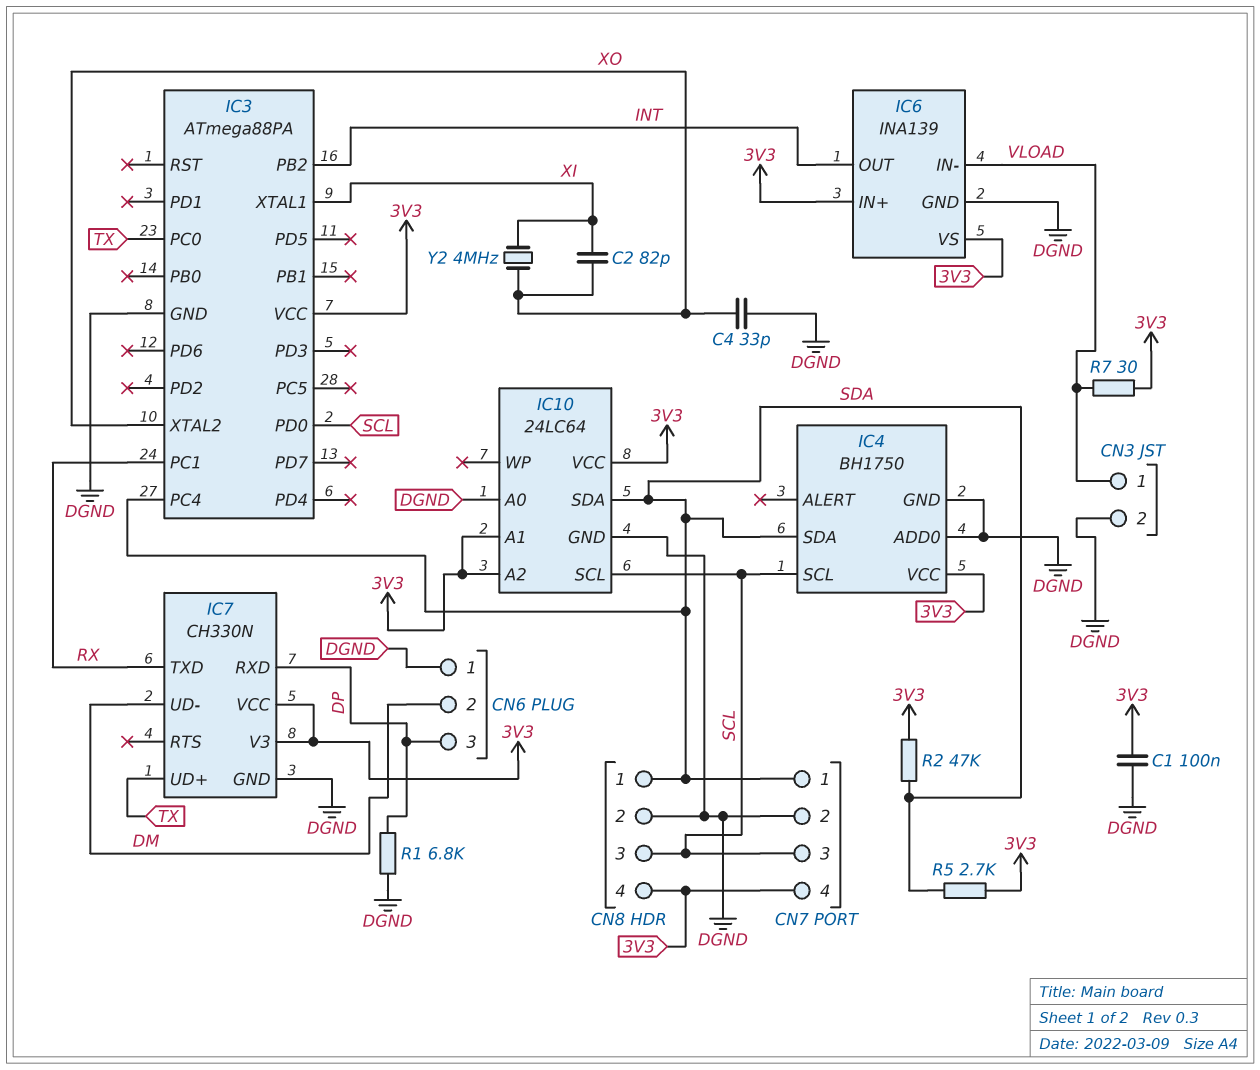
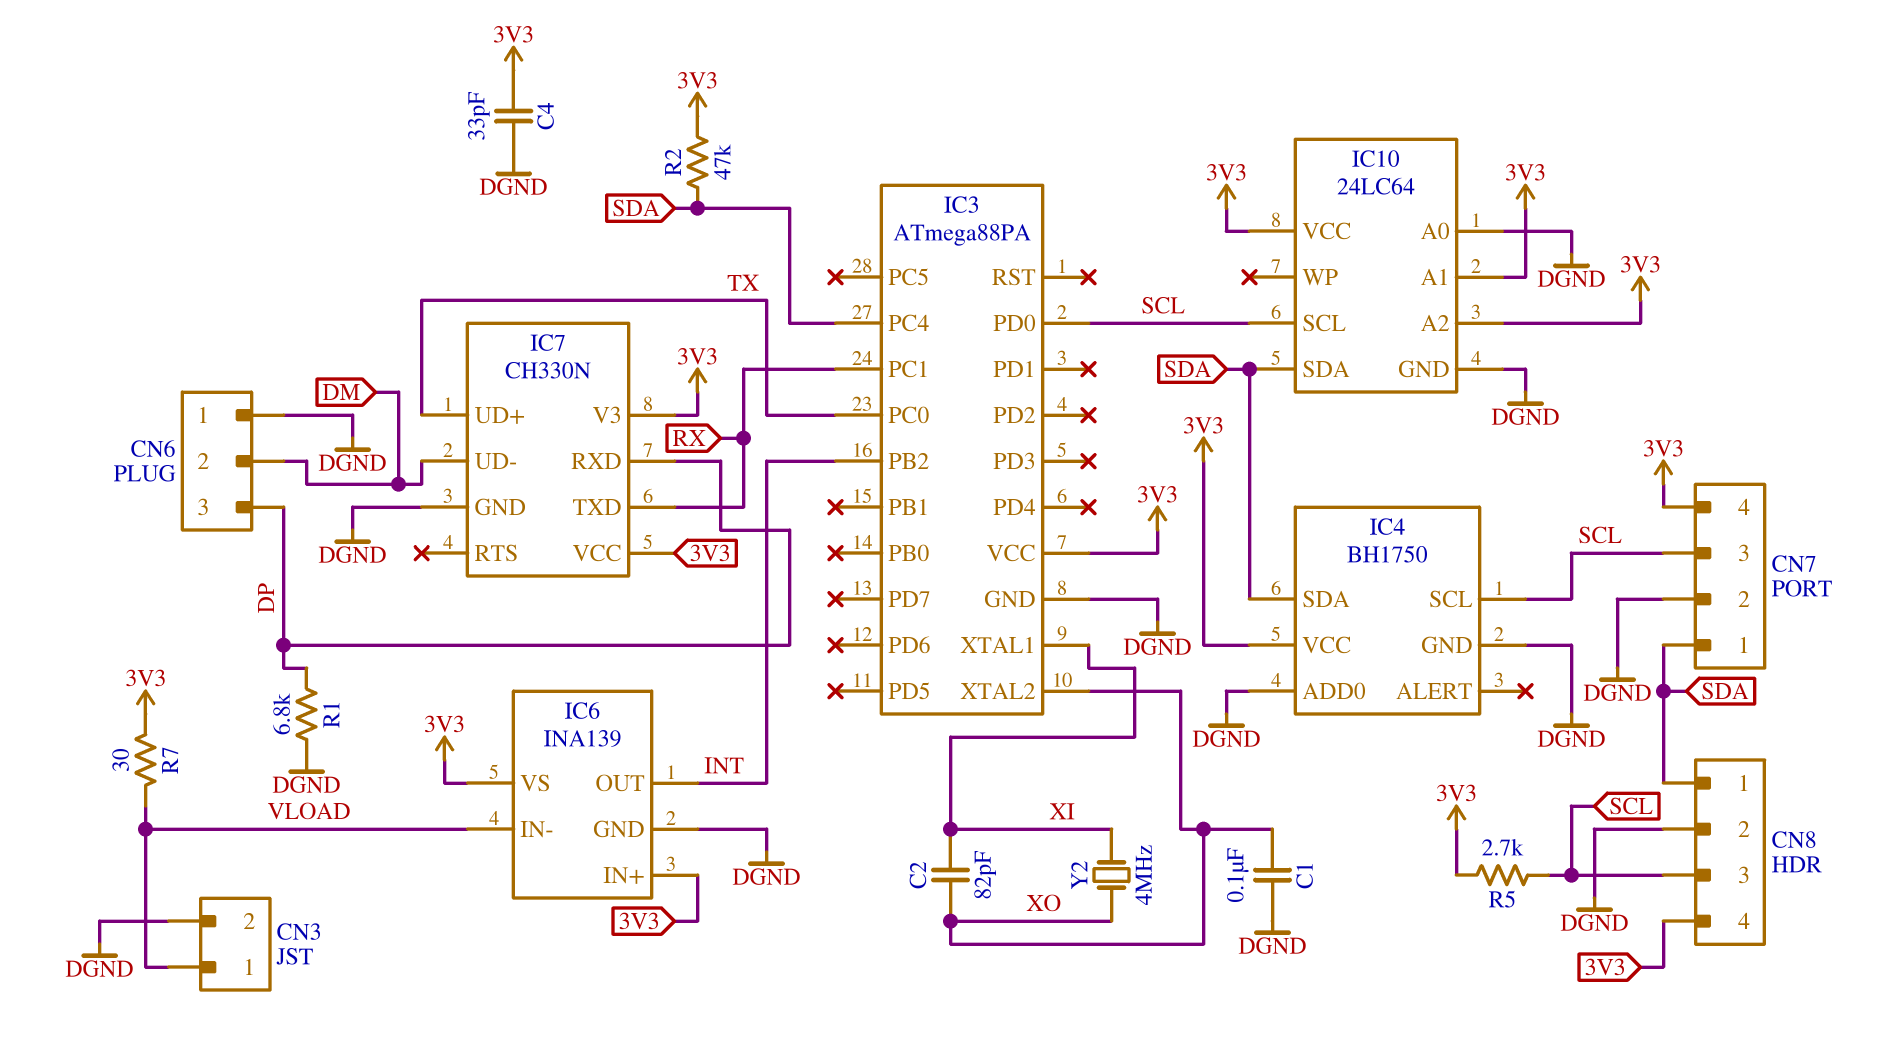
C1: 100nF (3V3, DGND) -> 100nF (DGND, XO)
C4: 33pF (DGND, XO) -> 33pF (3V3, DGND)
R5: 2.7k (3V3, SDA) -> 2.7k (3V3, SCL)

